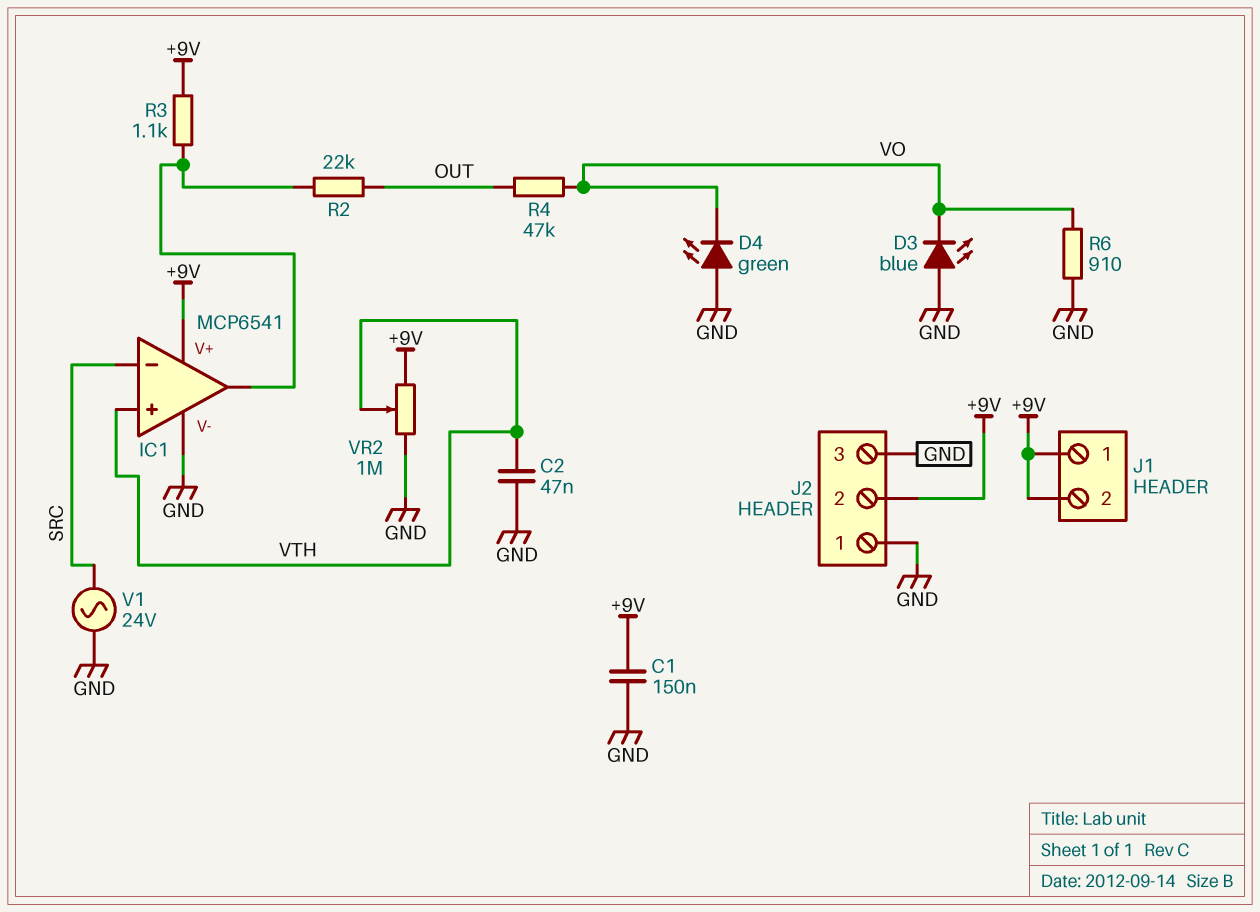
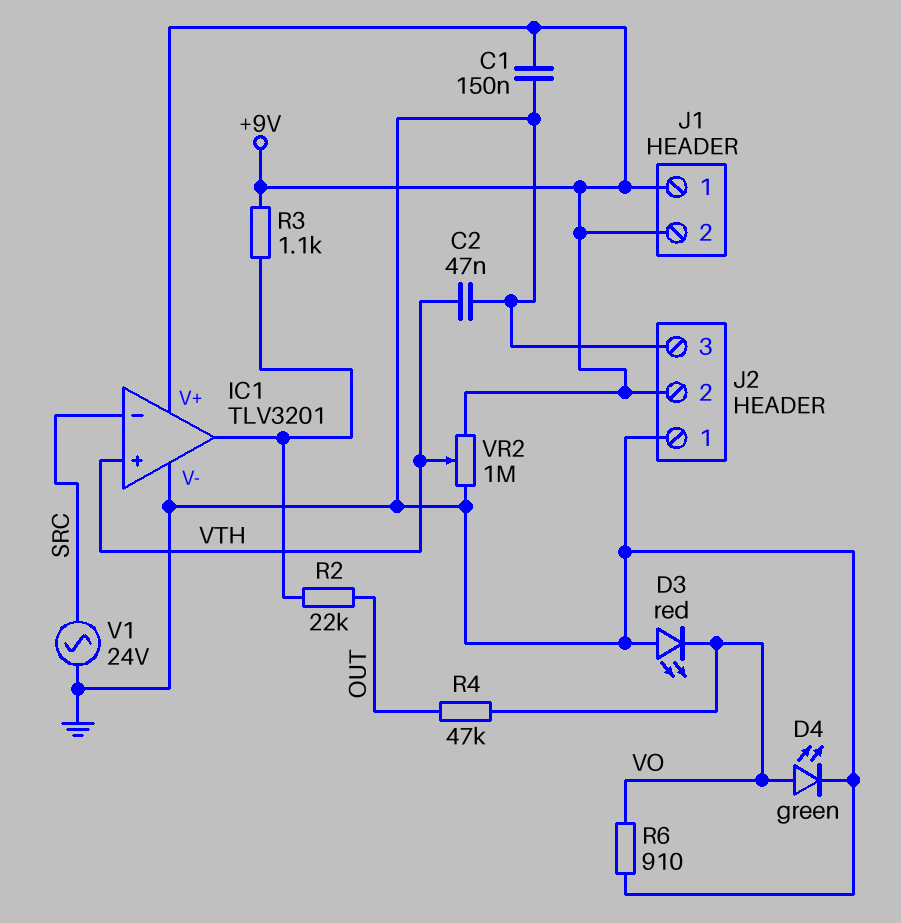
D3: LED blue (A GND, K VO) -> LED red (A GND, K VO)
D4: LED green (A GND, K VO) -> LED green (A VO, K GND)
IC1: MCP6541 -> TLV3201

